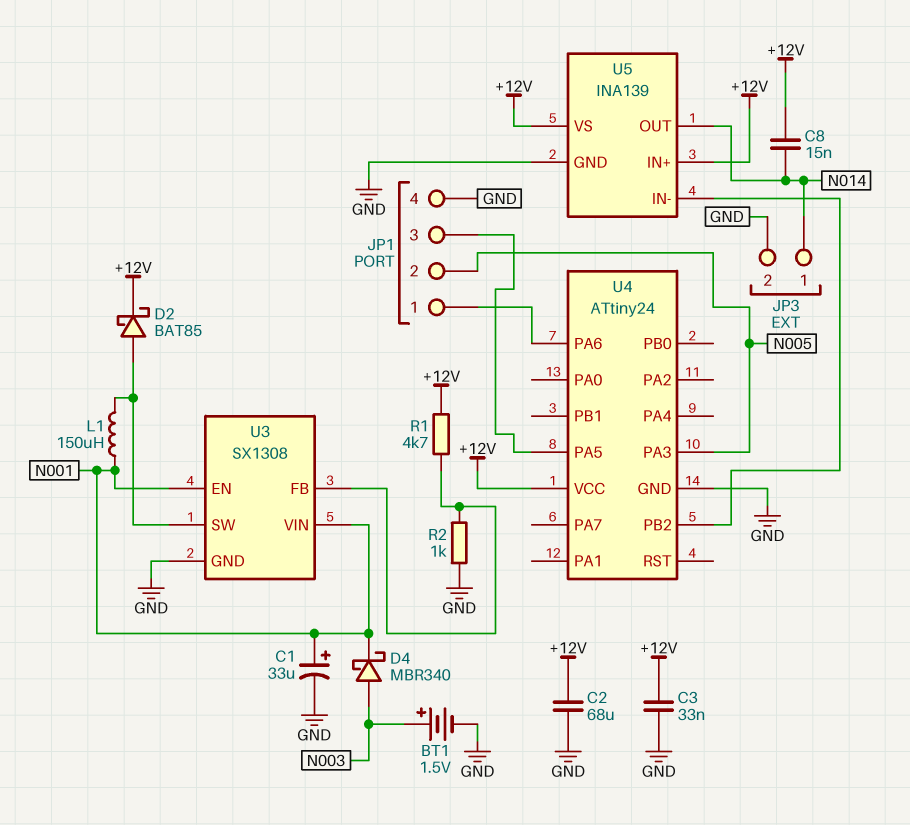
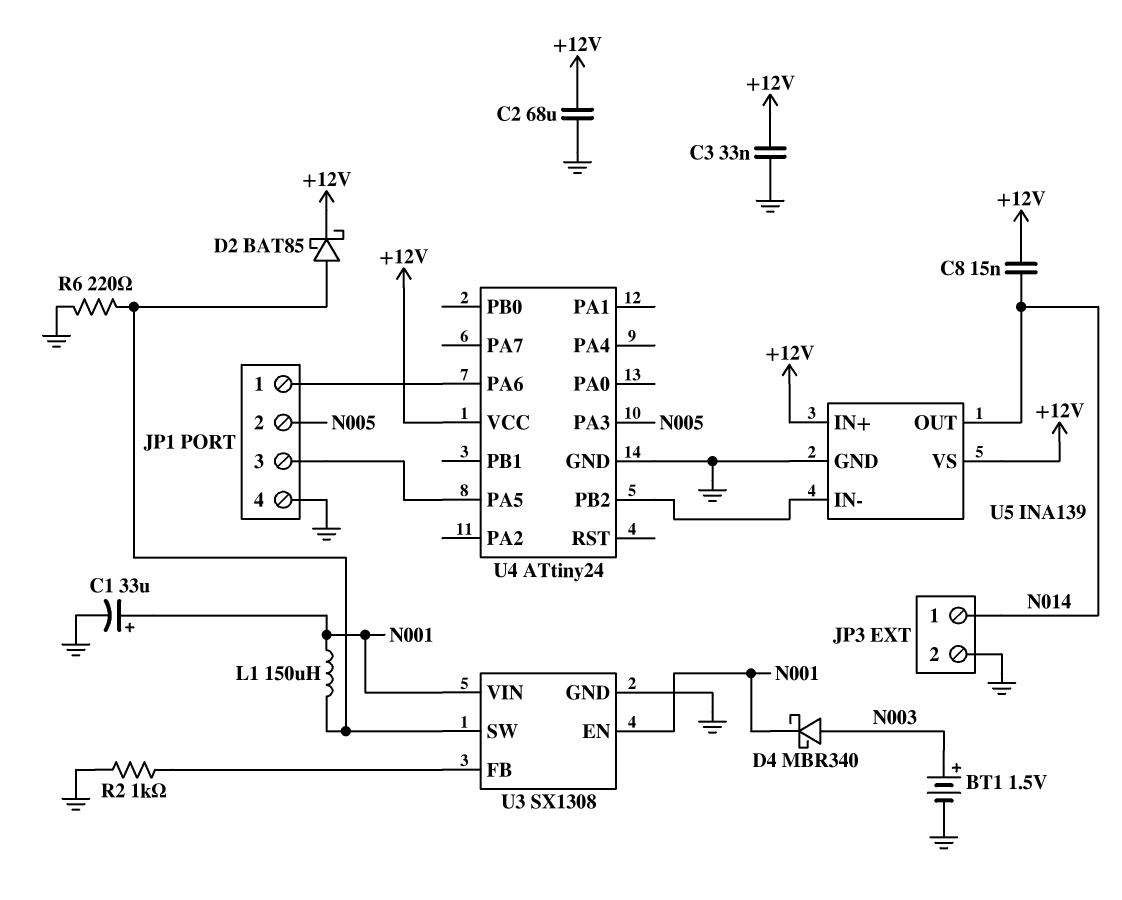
R1: 4.7k (+12V, U3/FB) -> none
R6: none -> 220 (GND, U3/SW)

